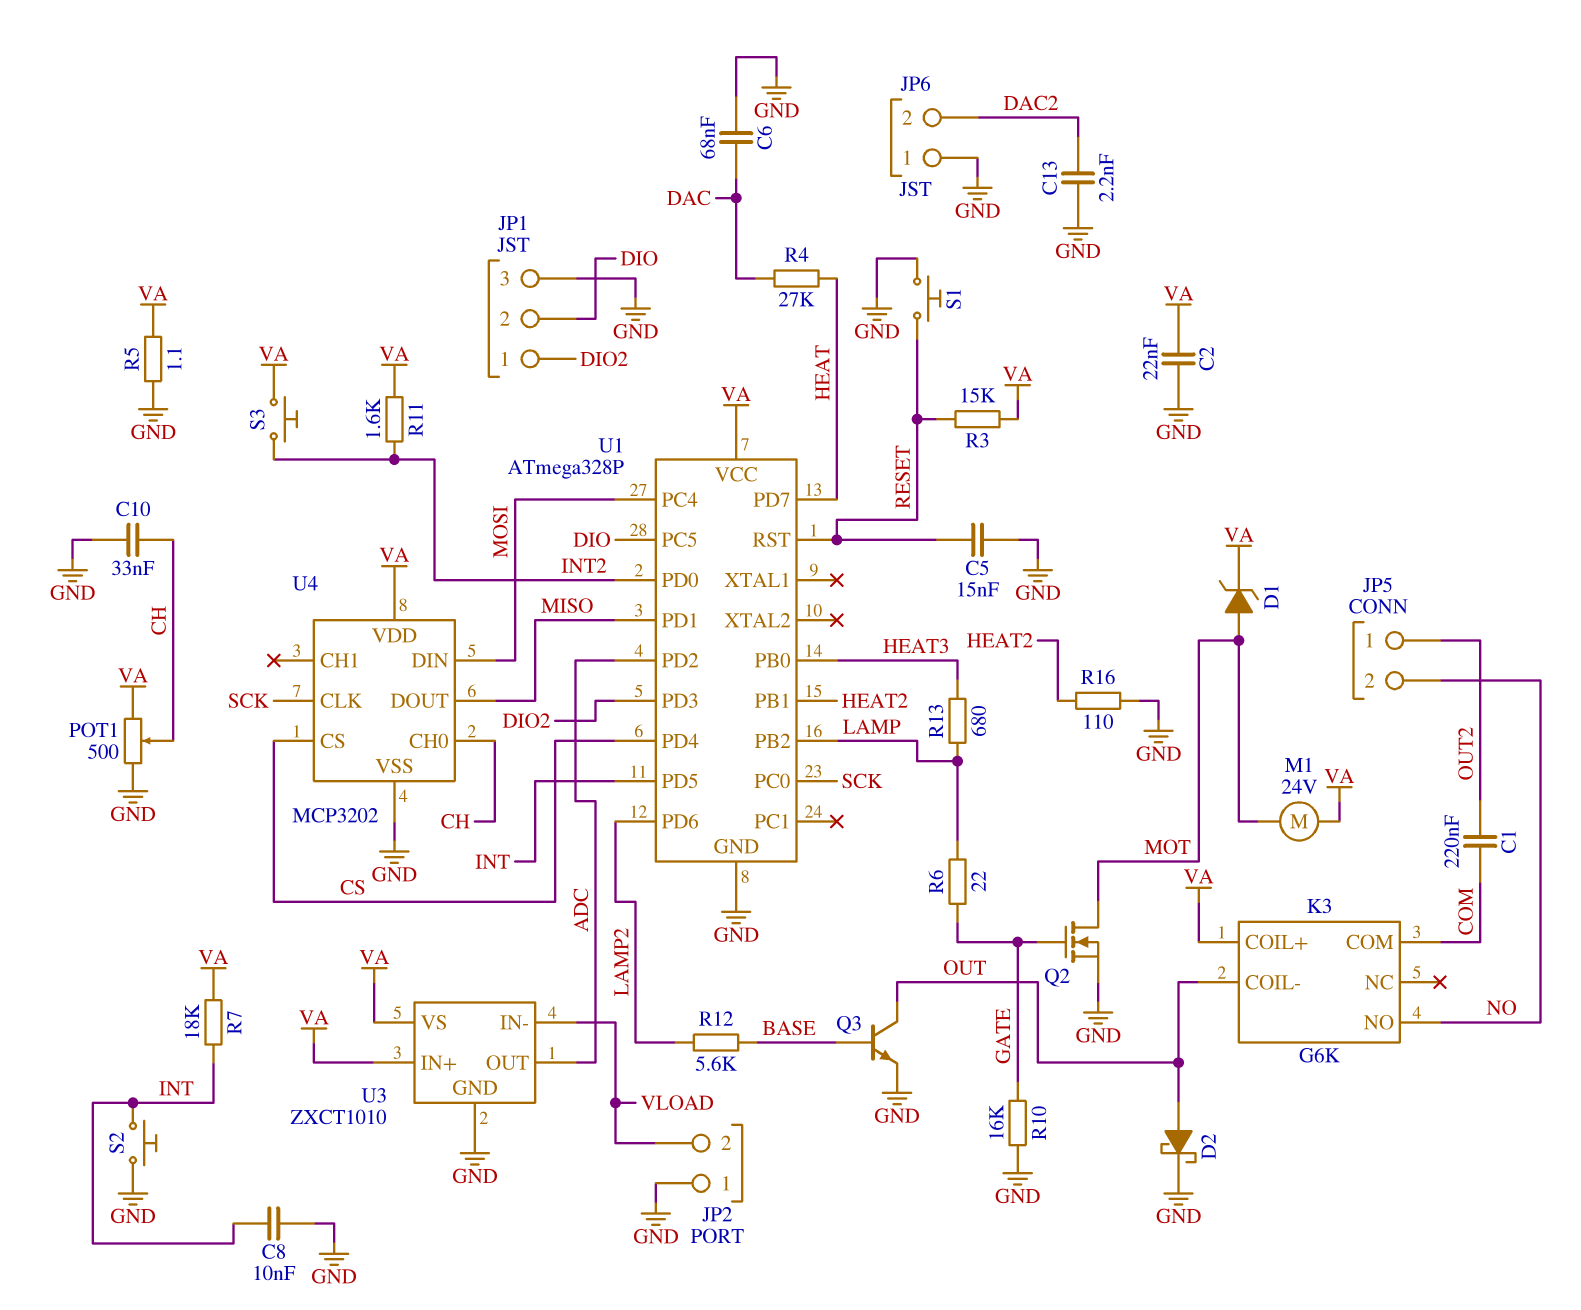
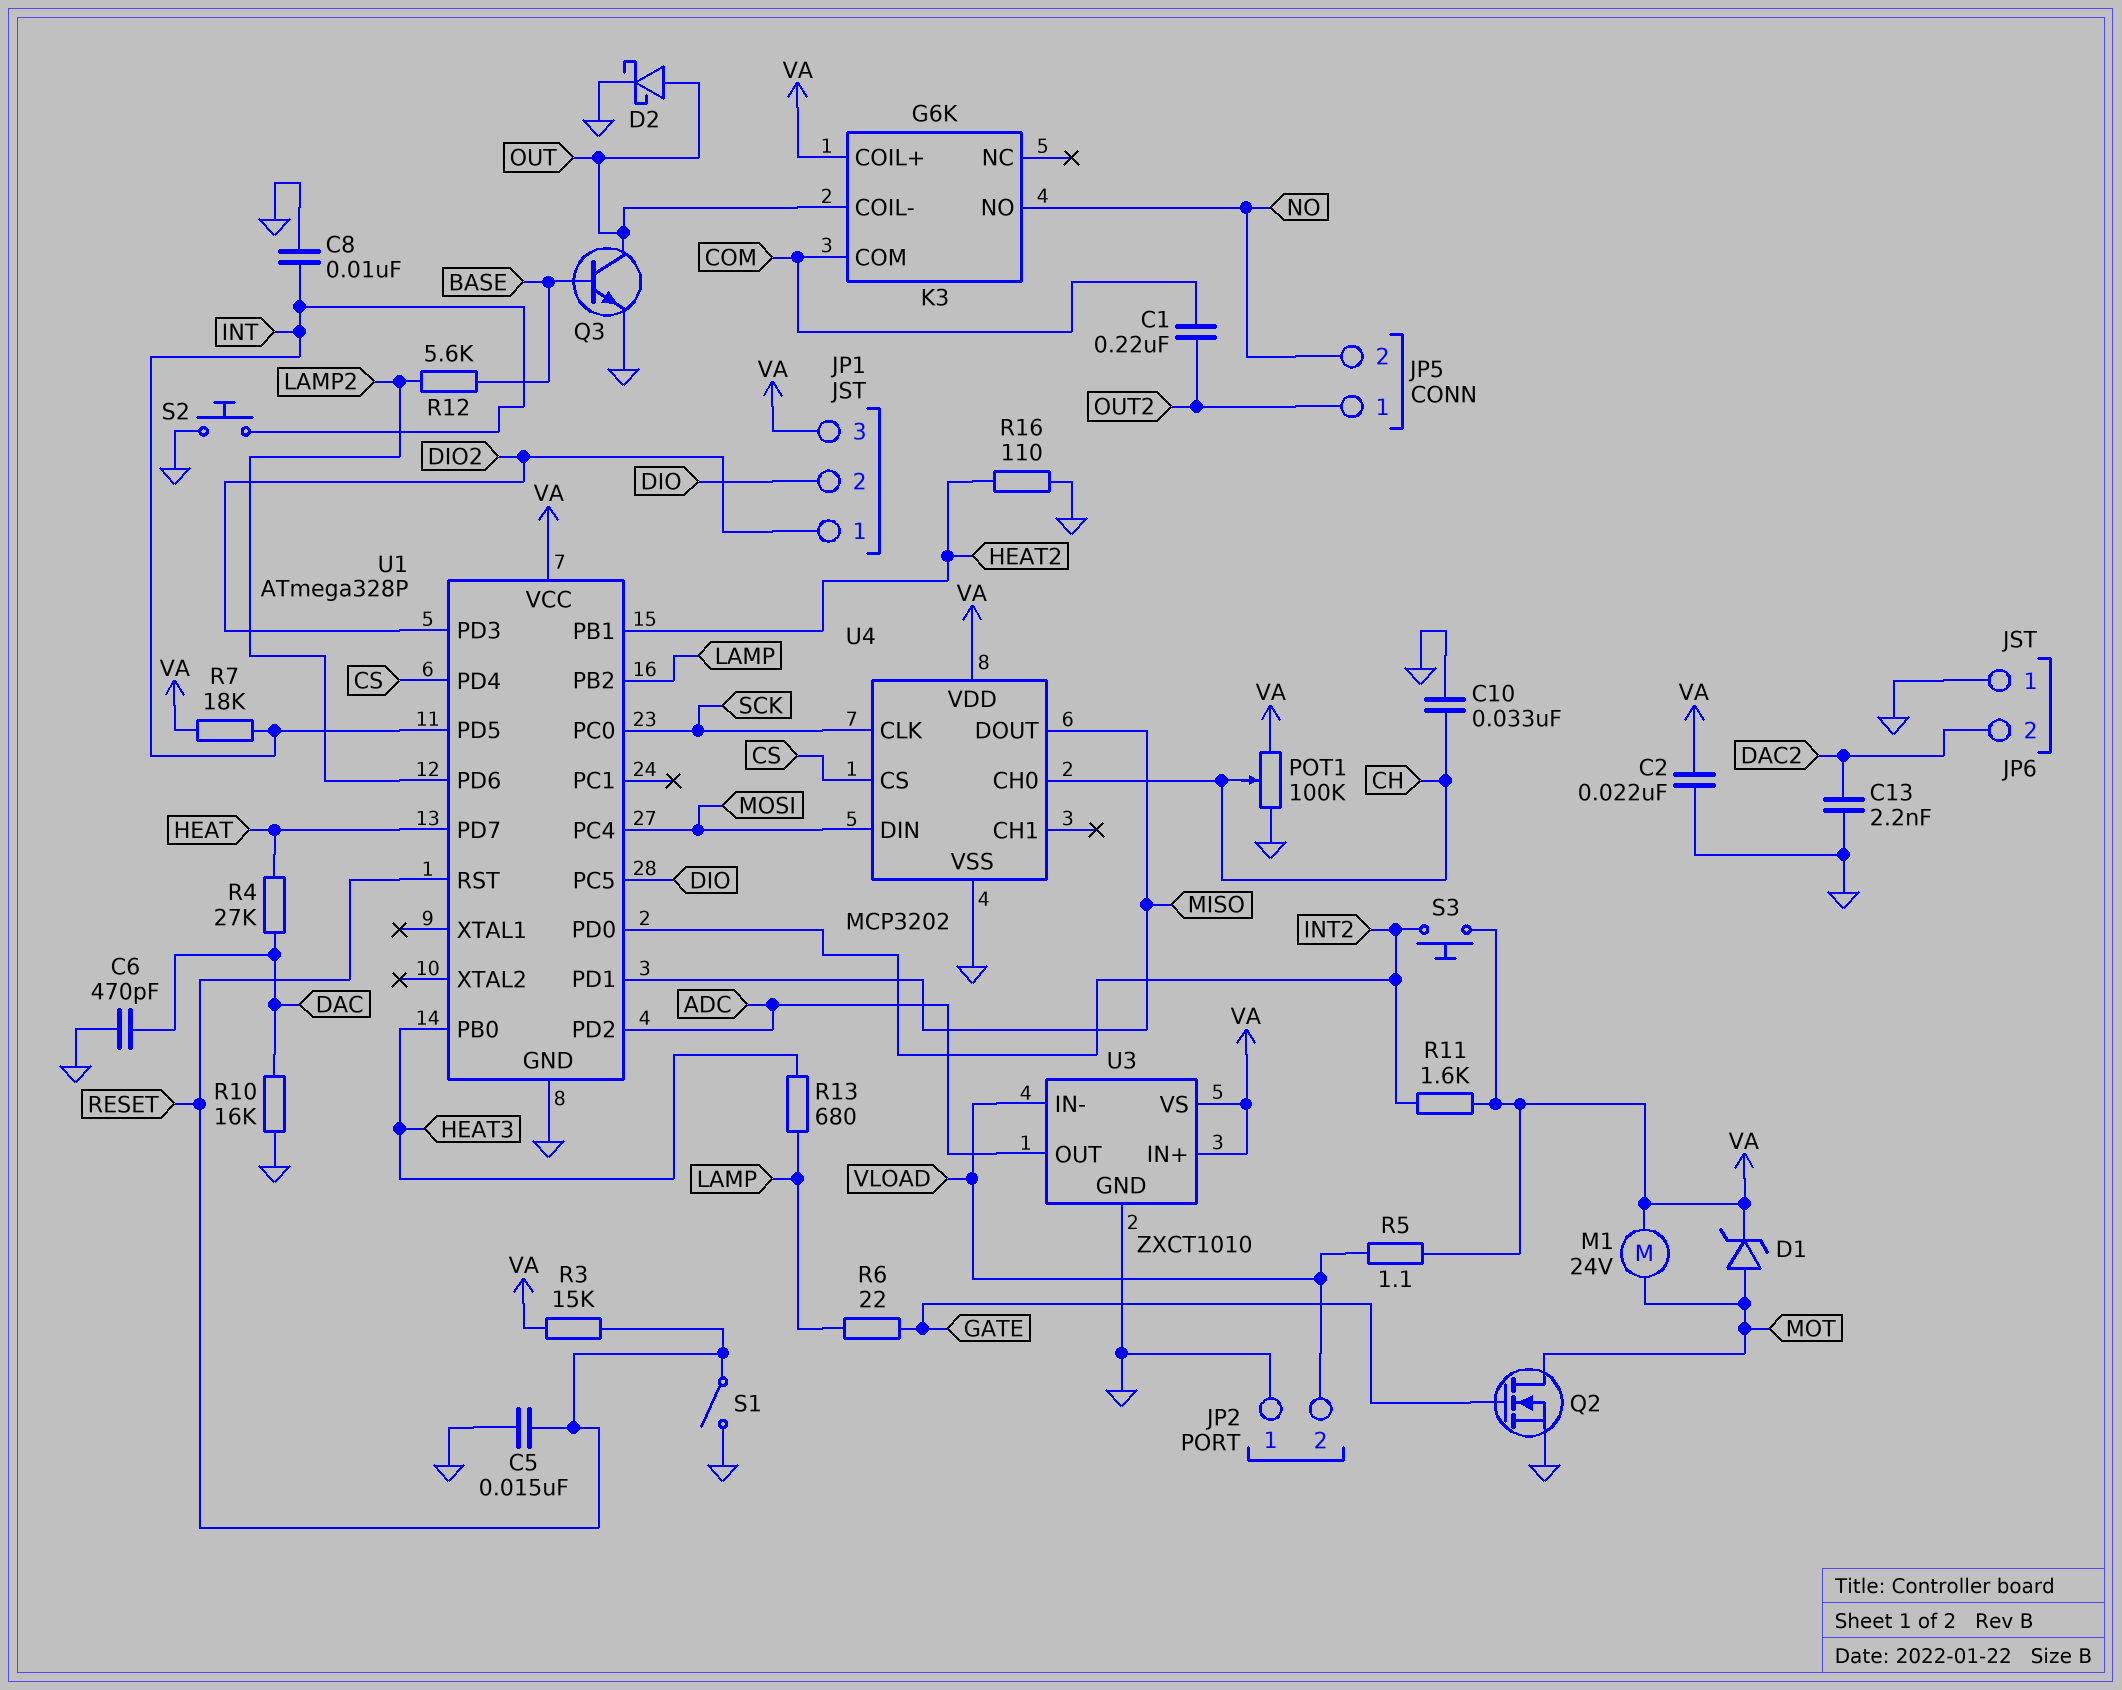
C6: 68nF (DAC, GND) -> 470pF (DAC, GND)
JP1 pin 3: GND -> VA
POT1: 500 (GND, VA, wiper CH) -> 100k (GND, VA, wiper CH)
R5: 1.1 (GND, VA) -> 1.1 (VA, VLOAD)
R10: 16k (GATE, GND) -> 16k (DAC, GND)
S1: button (GND, RESET) -> switch (GND, RESET)

